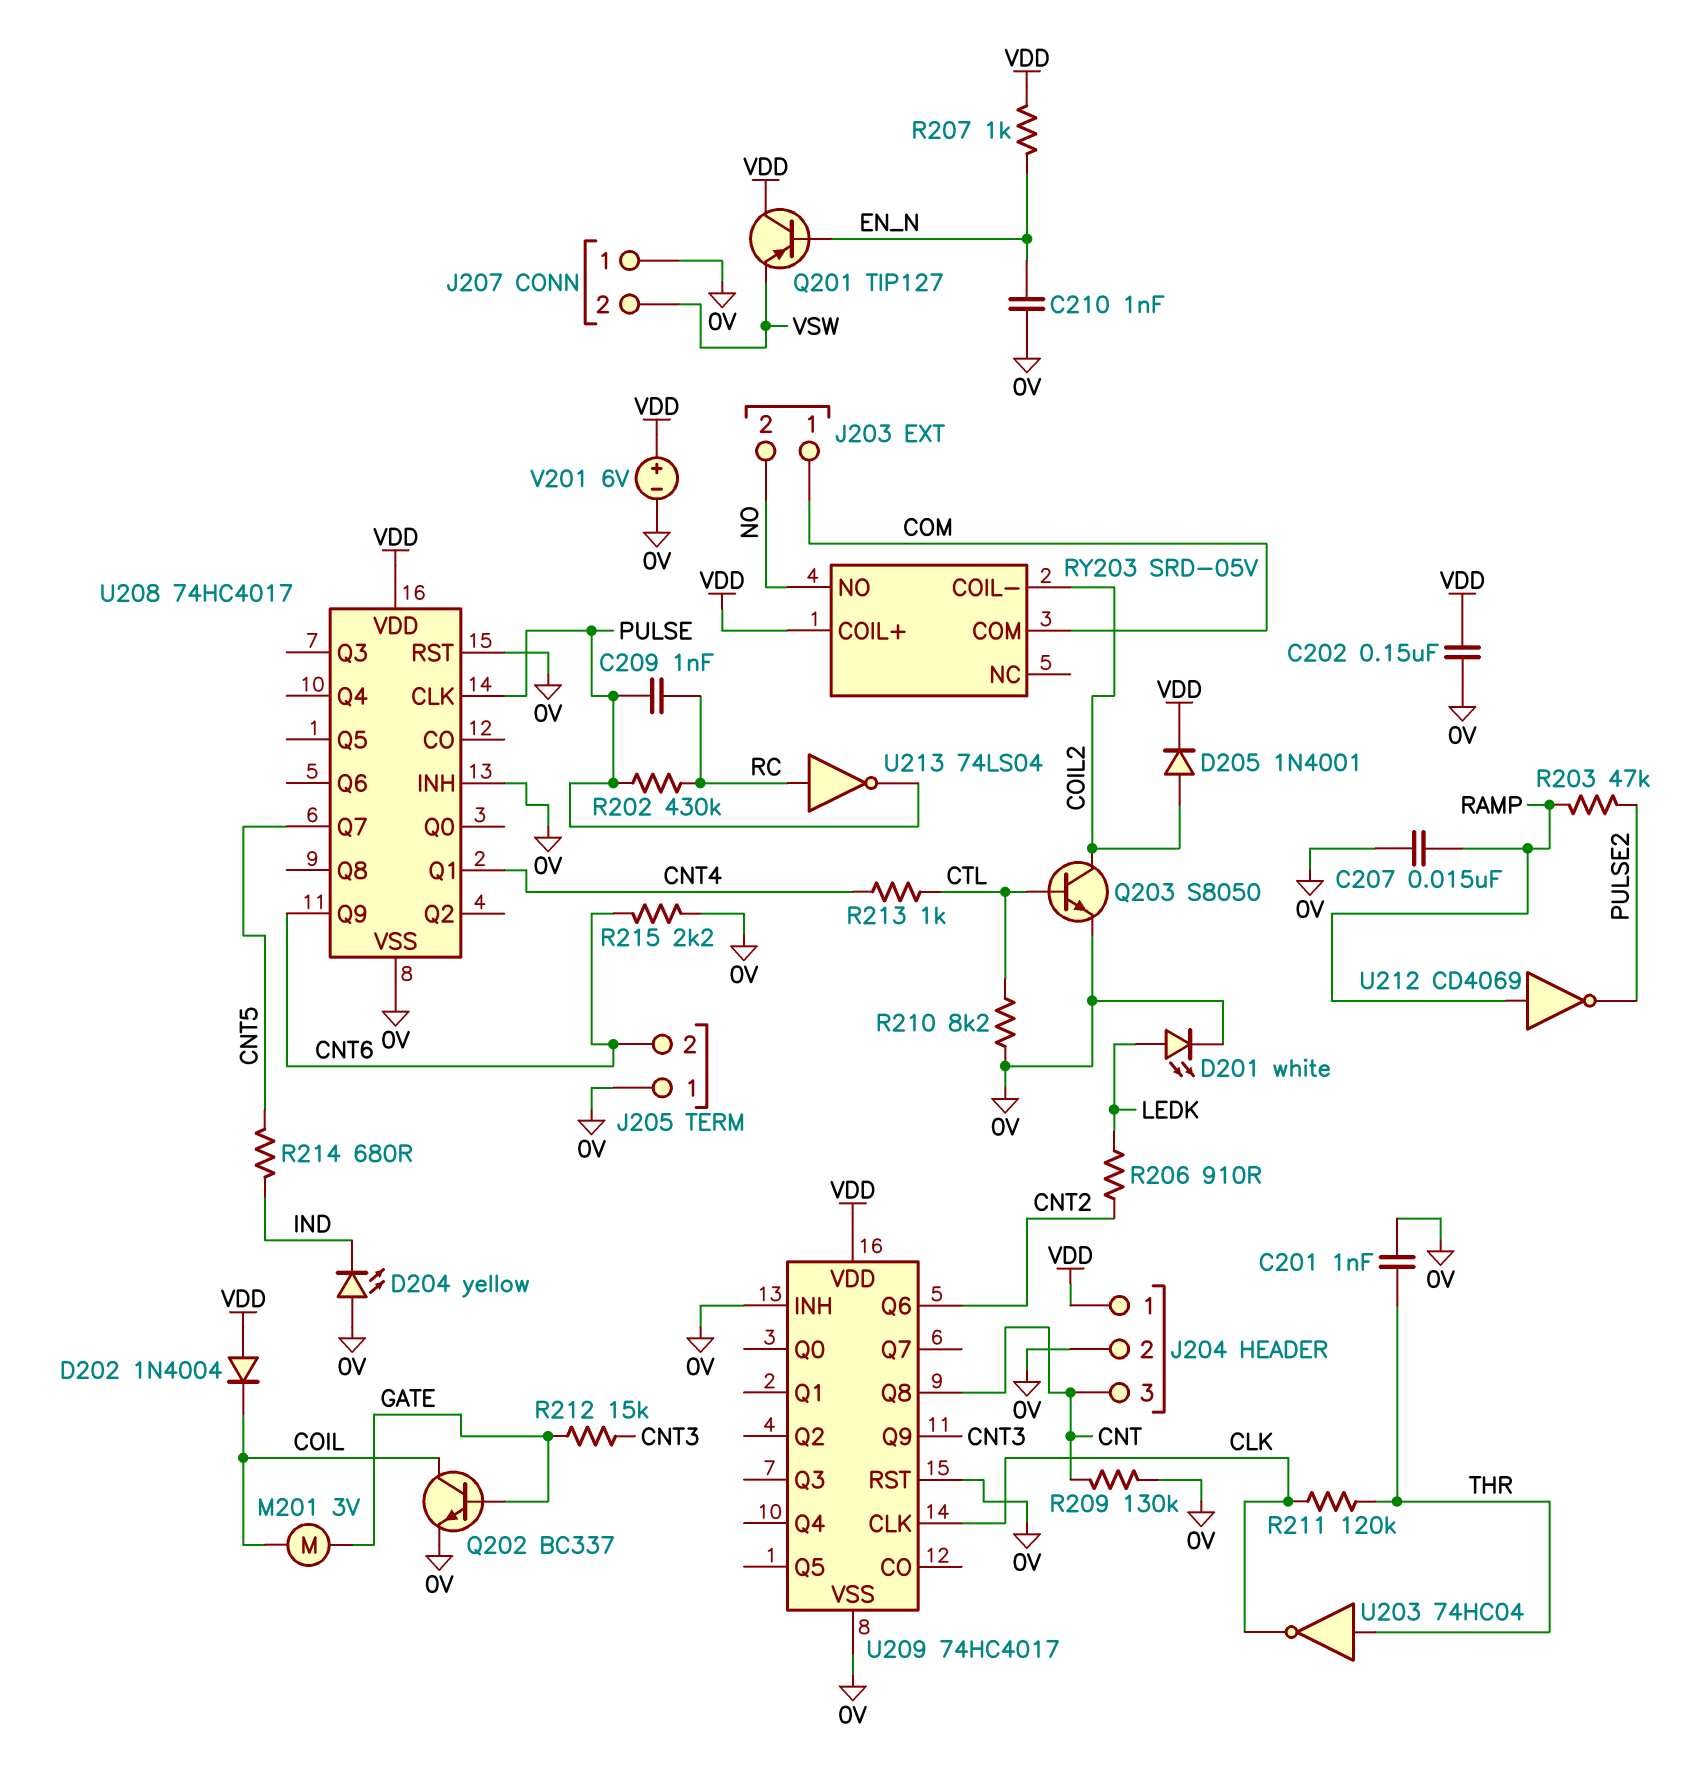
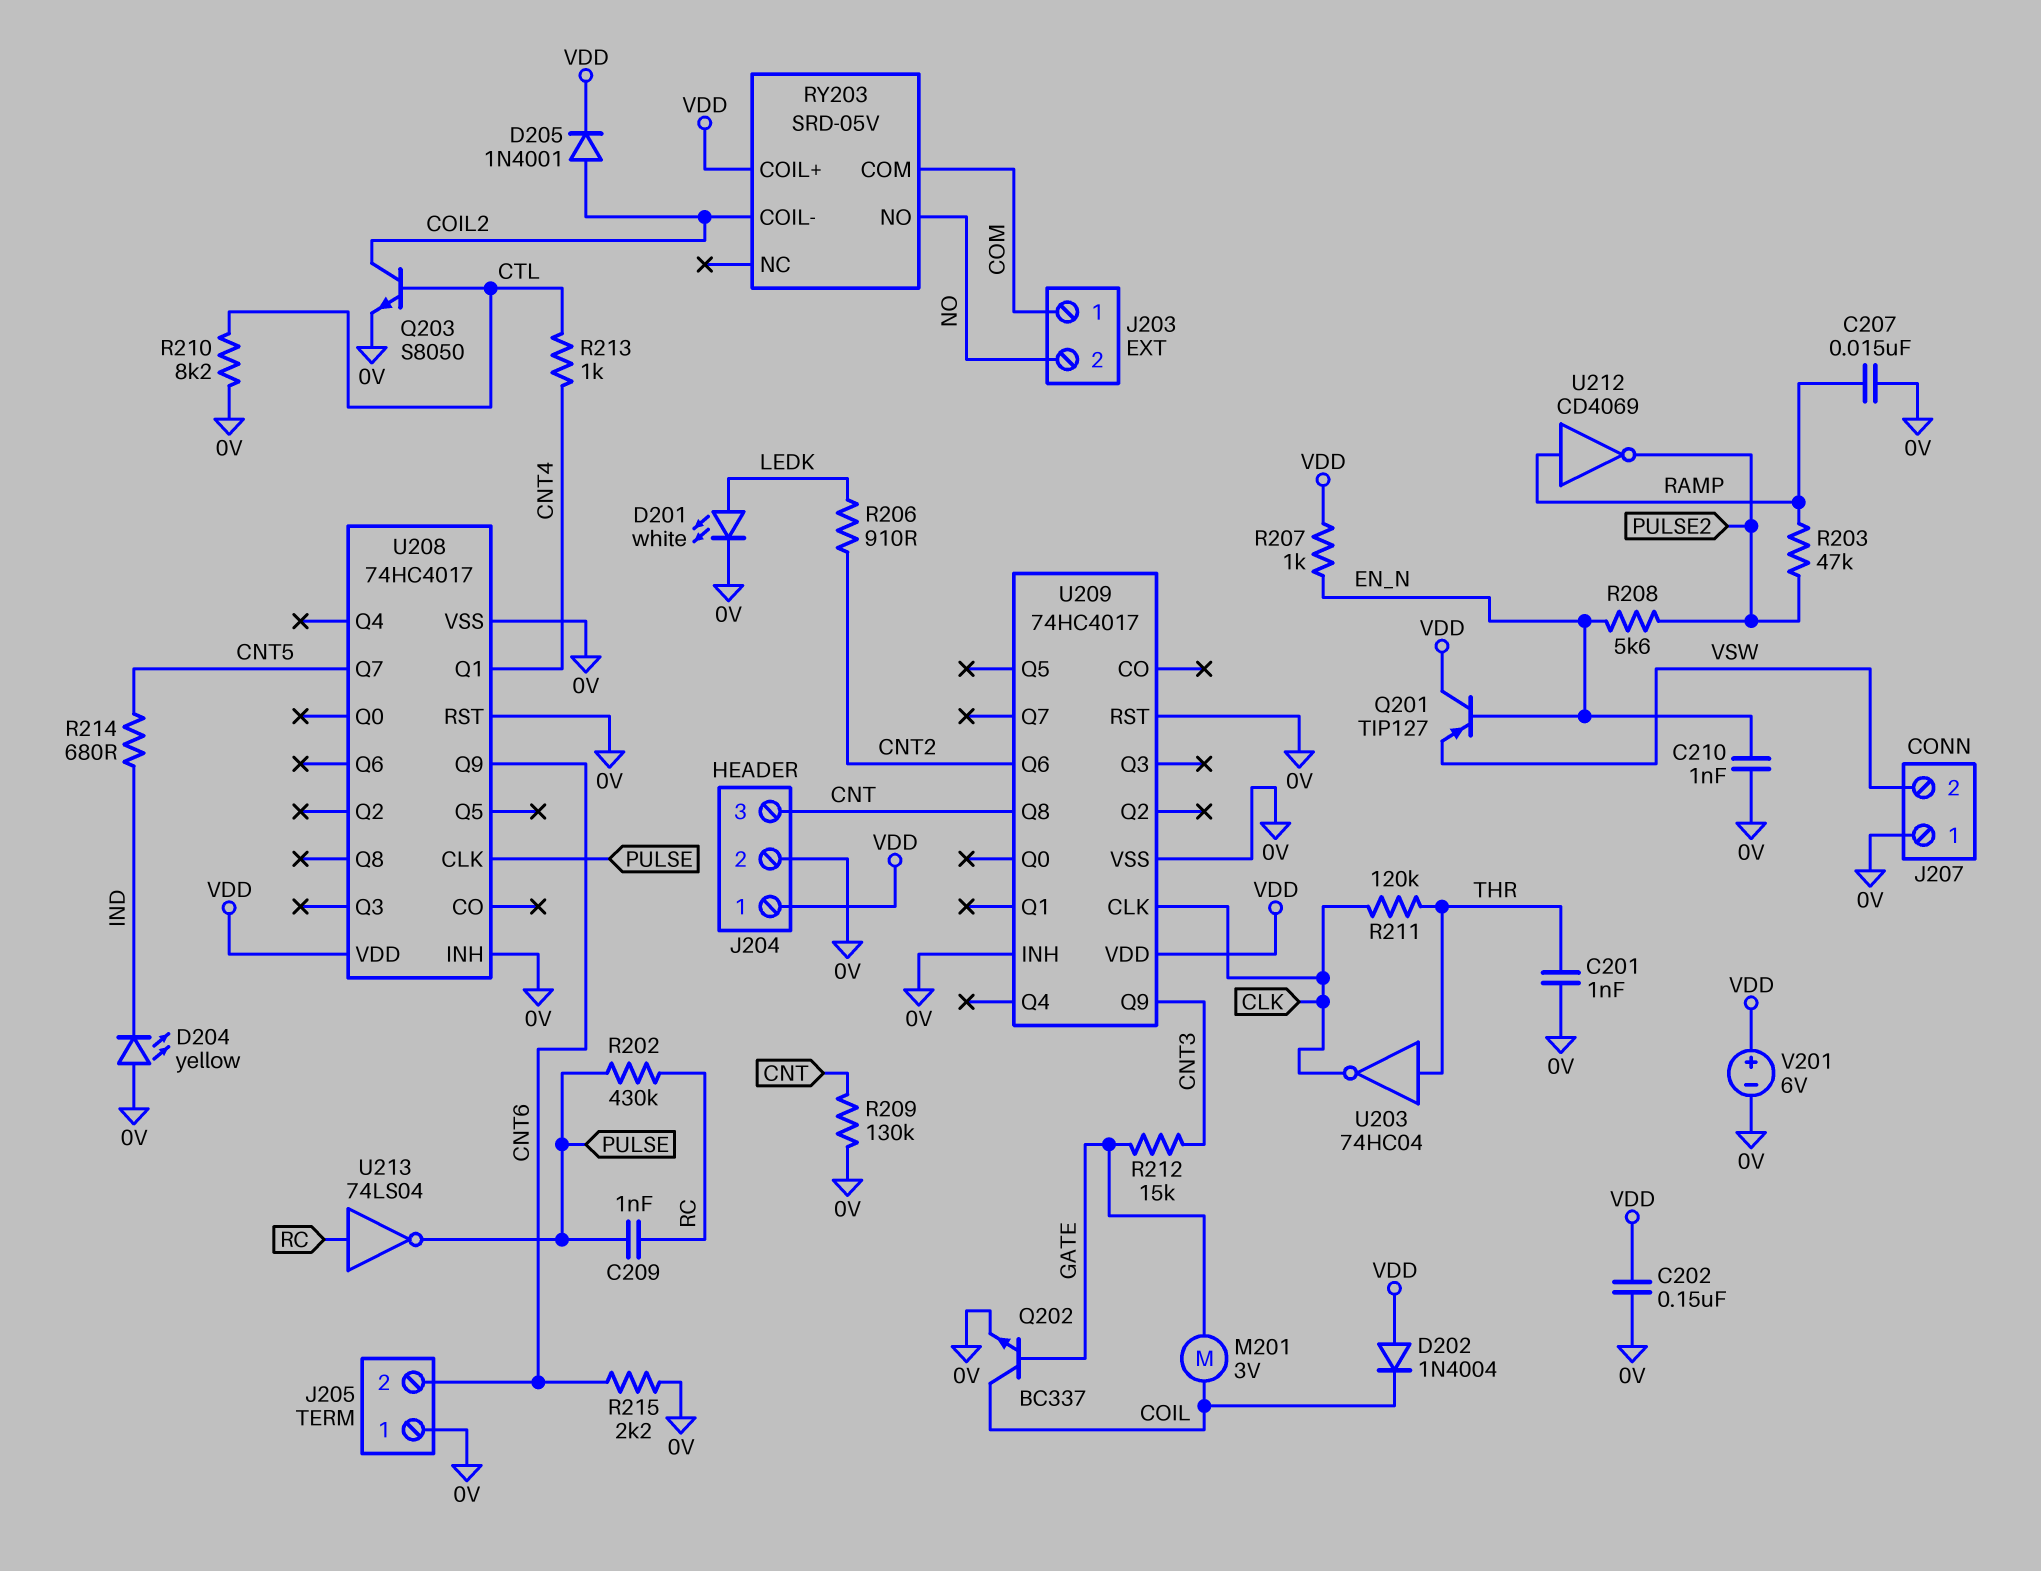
R208: none -> 5.6k (EN_N, PULSE2)

